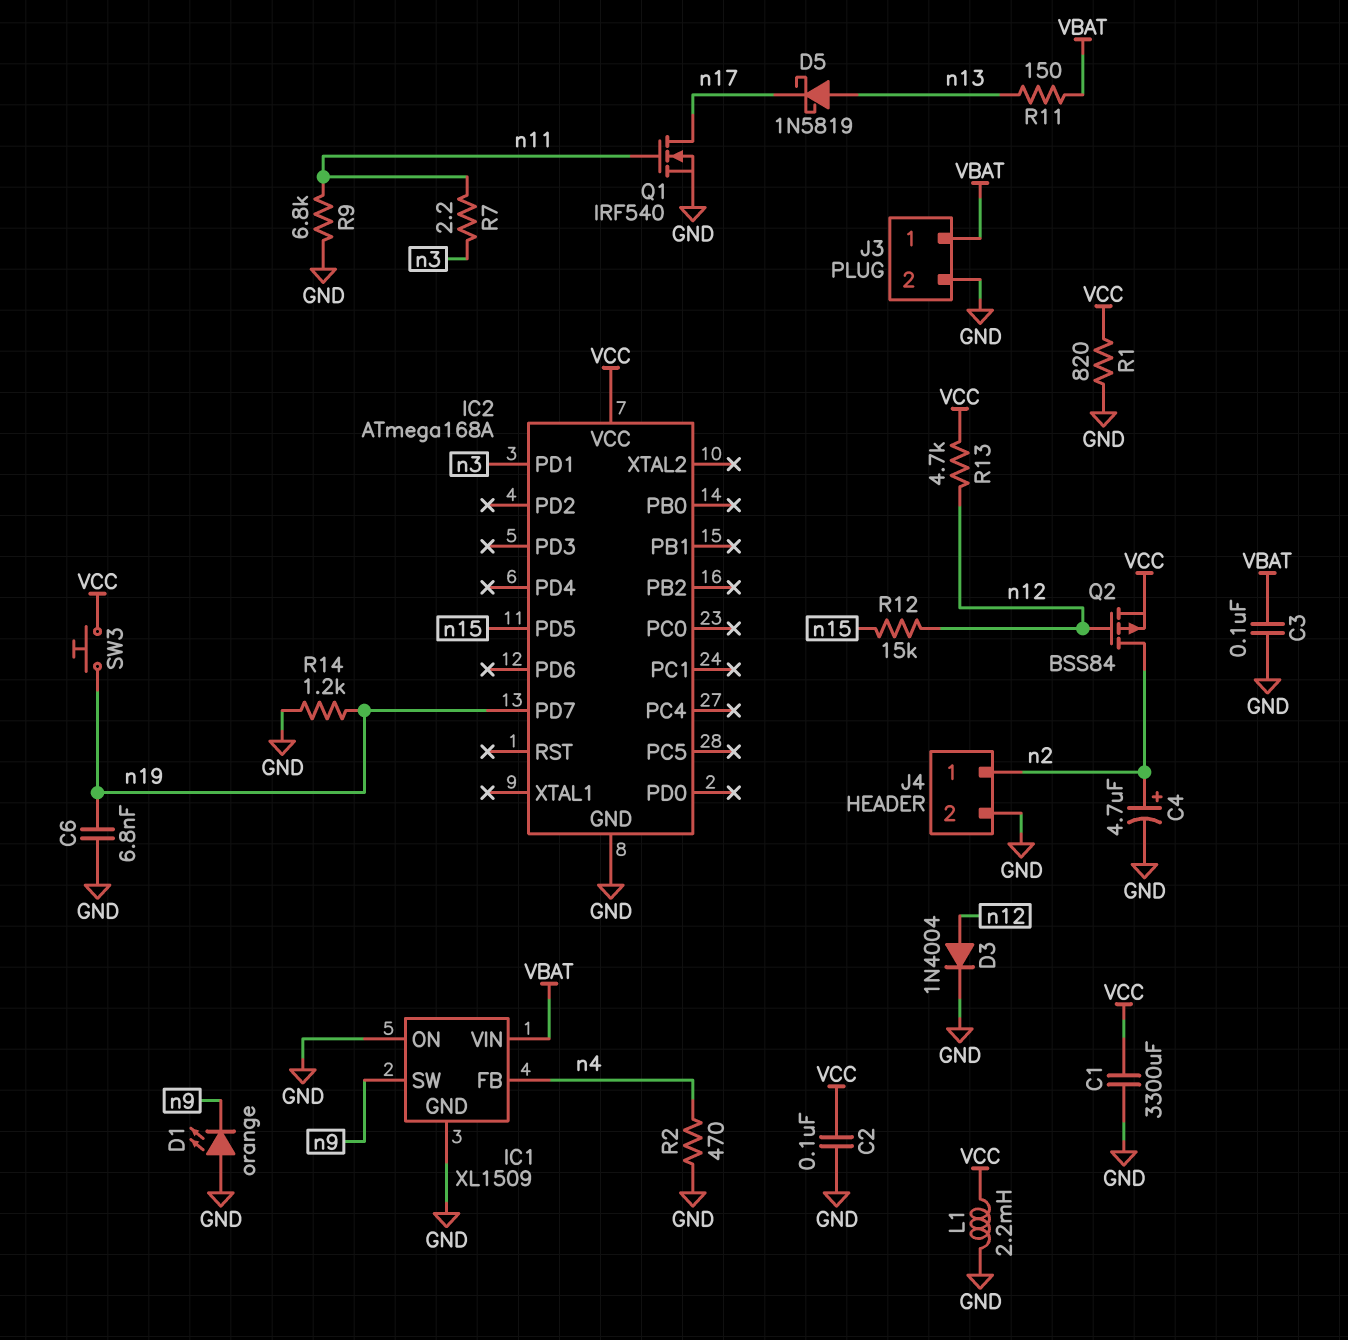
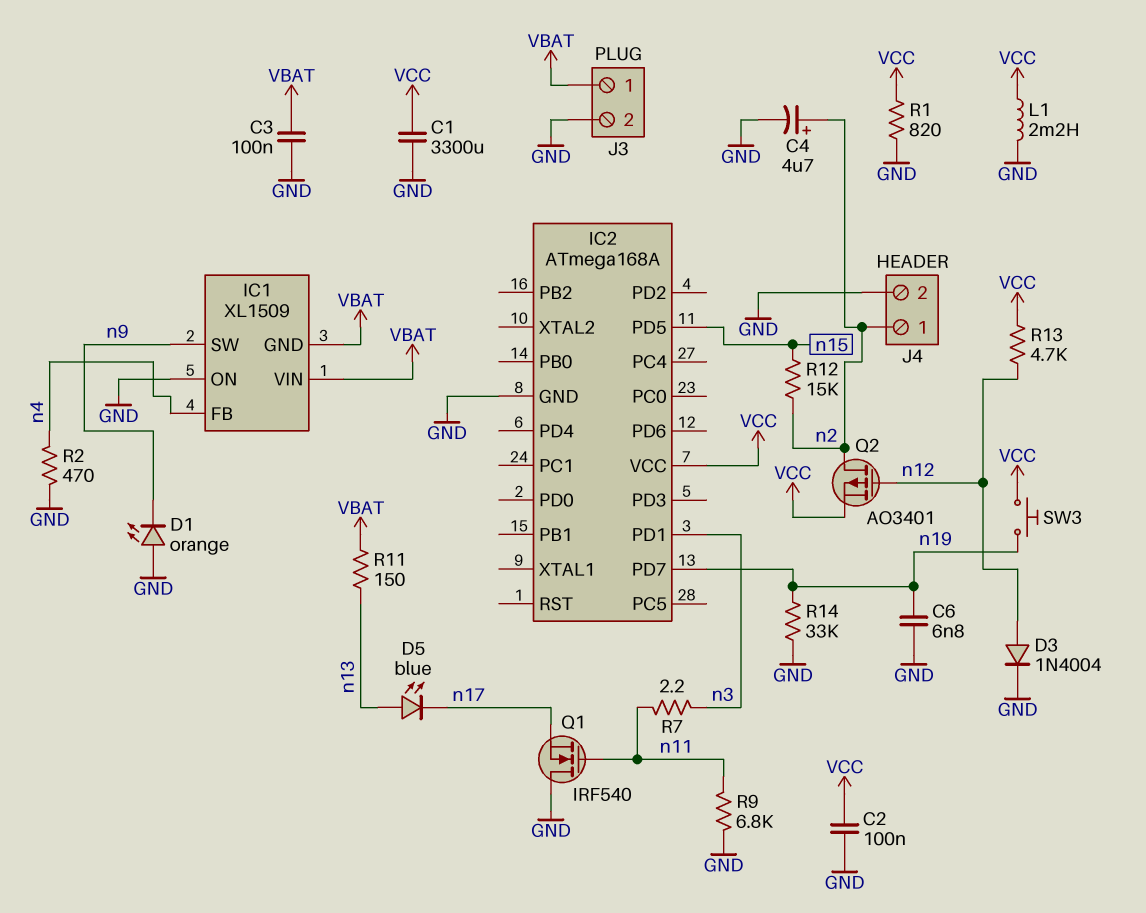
D5: schottky 1N5819 (A n13, K n17) -> LED blue (A n13, K n17)
IC1 pin GND: GND -> VBAT
Q1: NMOS IRF540 (G n11, D n17, S GND) -> NMOS IRF540 (G n11, D GND, S n17)
Q2: PMOS BSS84 (G n12, D n2, S VCC) -> PMOS AO3401 (G n12, D n2, S VCC)
R12: 15k (n12, n15) -> 15k (n2, n15)
R14: 1.2k (GND, n19) -> 33k (GND, n19)

